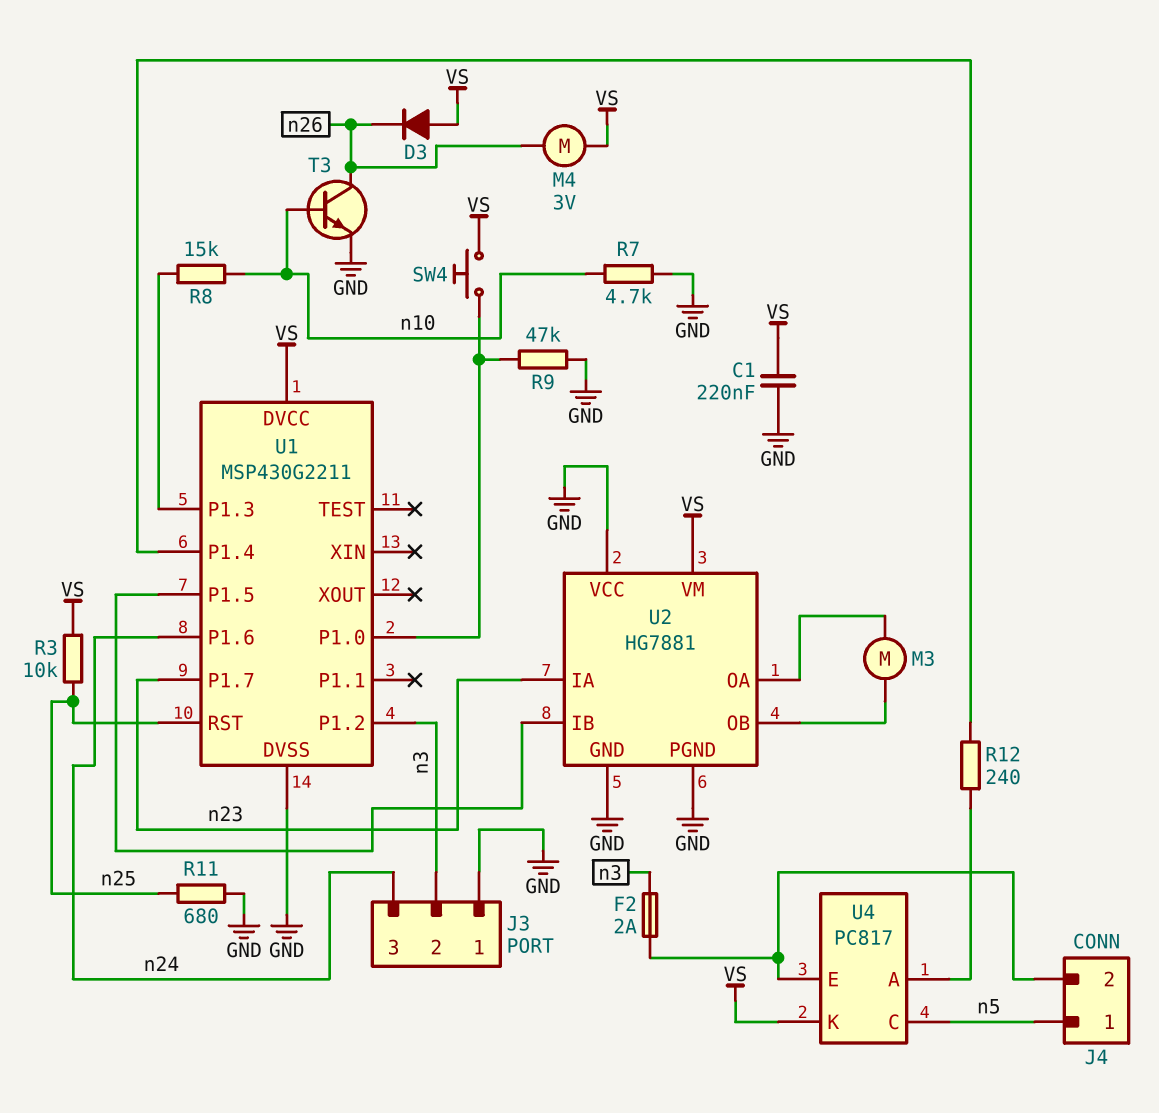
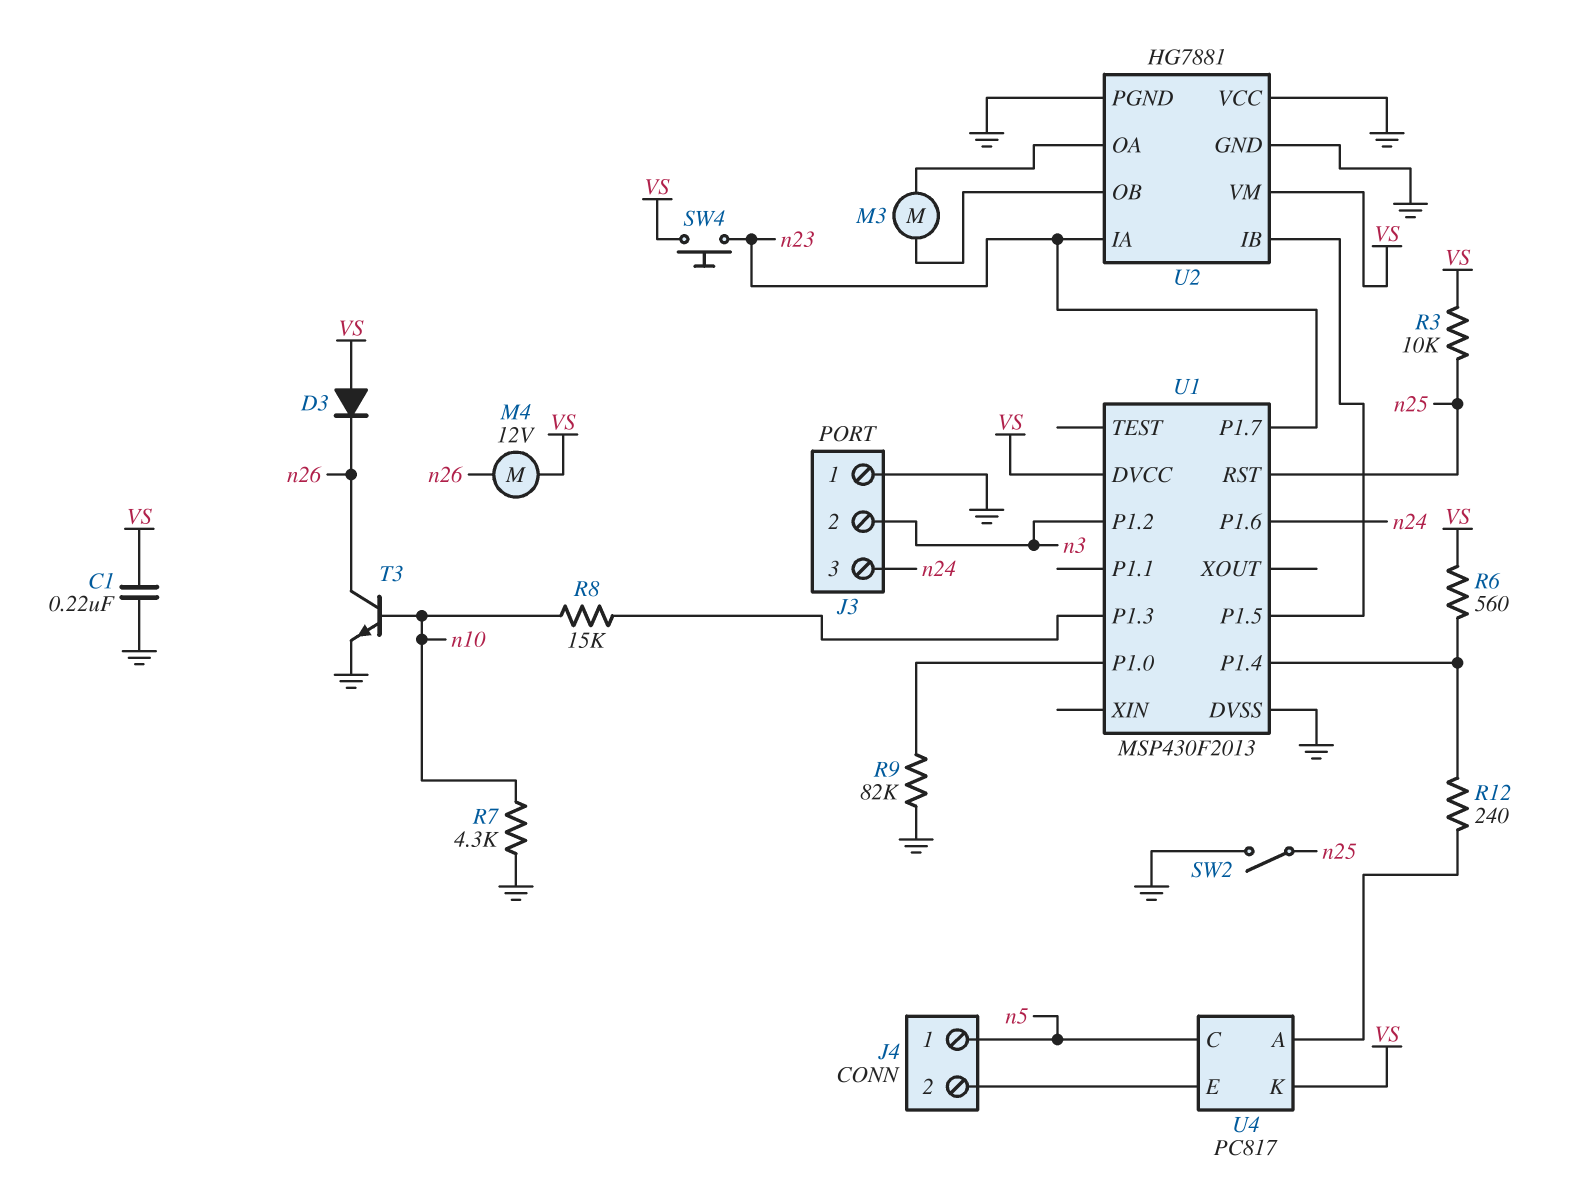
F2: 2A (J4/2, n3) -> none
M4: motor 3V (VS, n26) -> motor 12V (VS, n26)
R6: none -> 560 (U1/P1.4, VS)
R7: 4.7k (GND, n10) -> 4.3k (GND, n10)
R9: 47k (GND, U1/P1.0) -> 82k (GND, U1/P1.0)
R11: 680 (GND, n25) -> none
SW2: none -> switch (GND, n25)
SW4: button (U1/P1.0, VS) -> button (VS, n23)
U1: MSP430G2211 -> MSP430F2013

